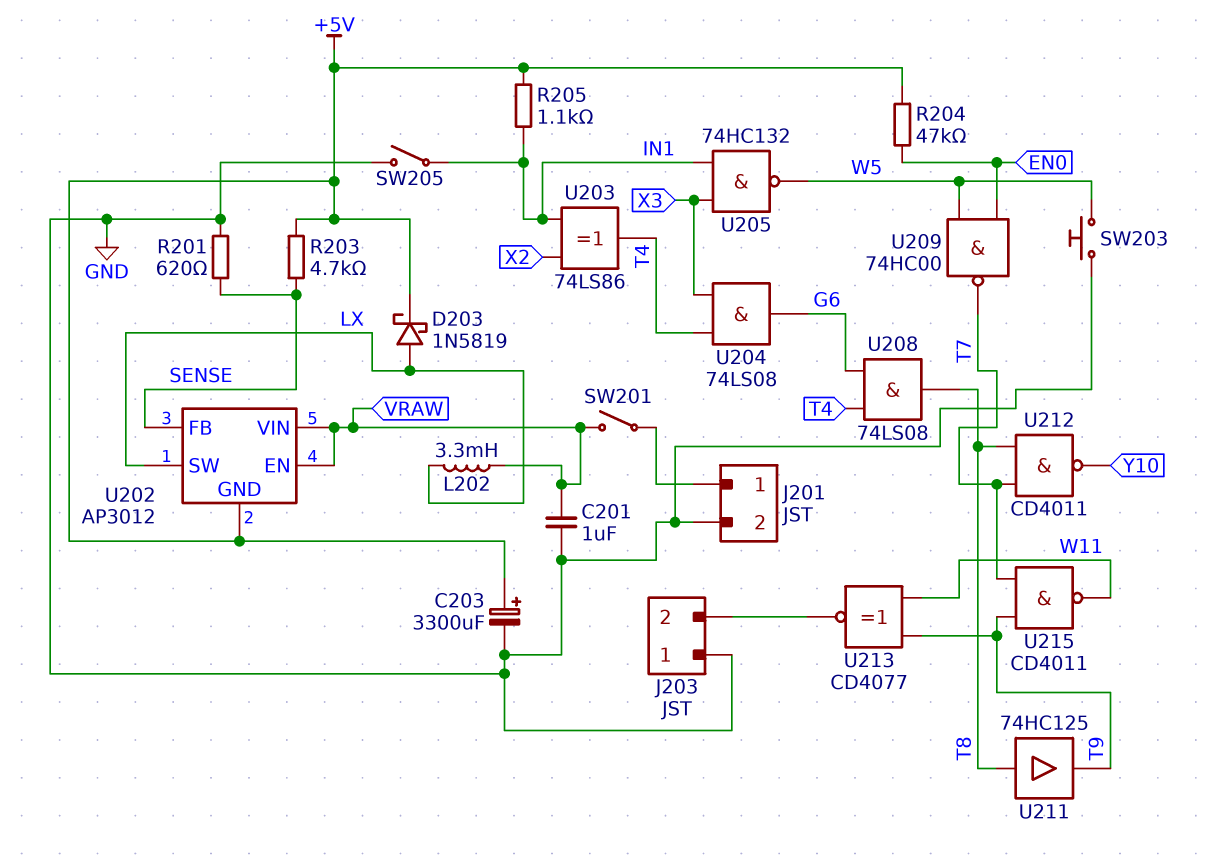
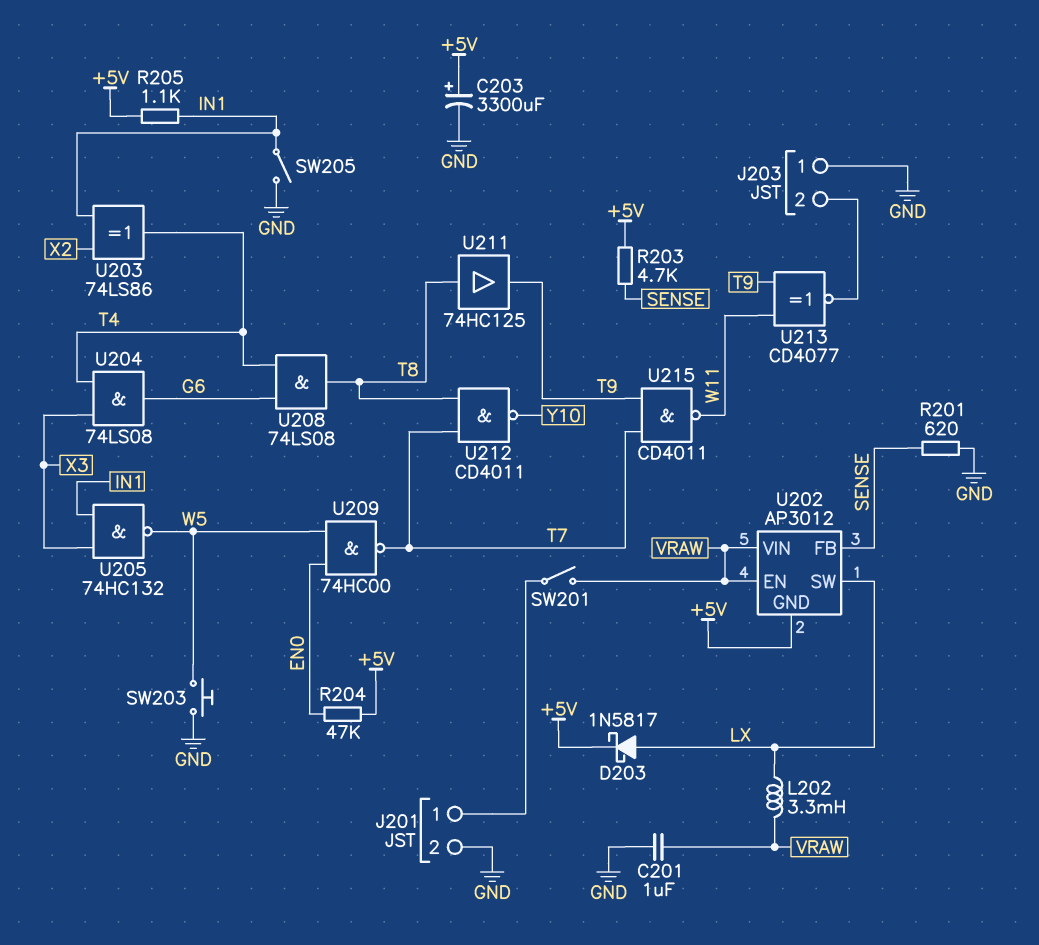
D203: schottky 1N5819 (A LX, K +5V) -> schottky 1N5817 (A LX, K +5V)

